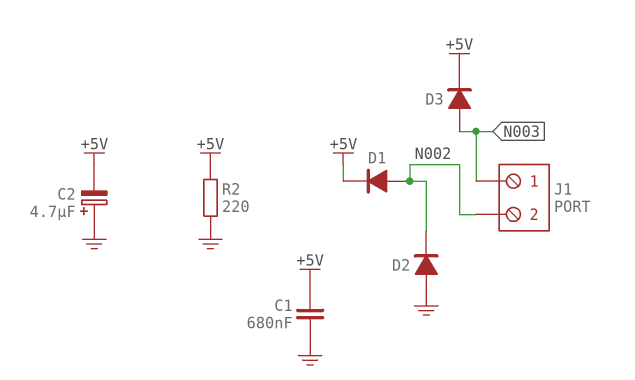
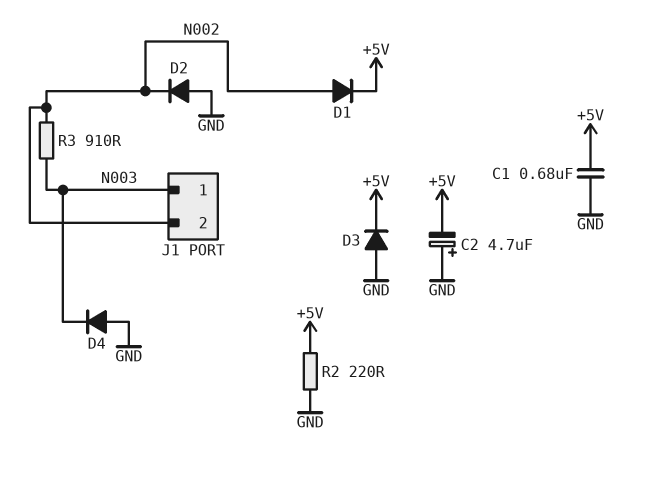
D3: diode (A N003, K +5V) -> diode (A GND, K +5V)
D4: none -> diode (A GND, K N003)
R3: none -> 910 (N002, N003)

